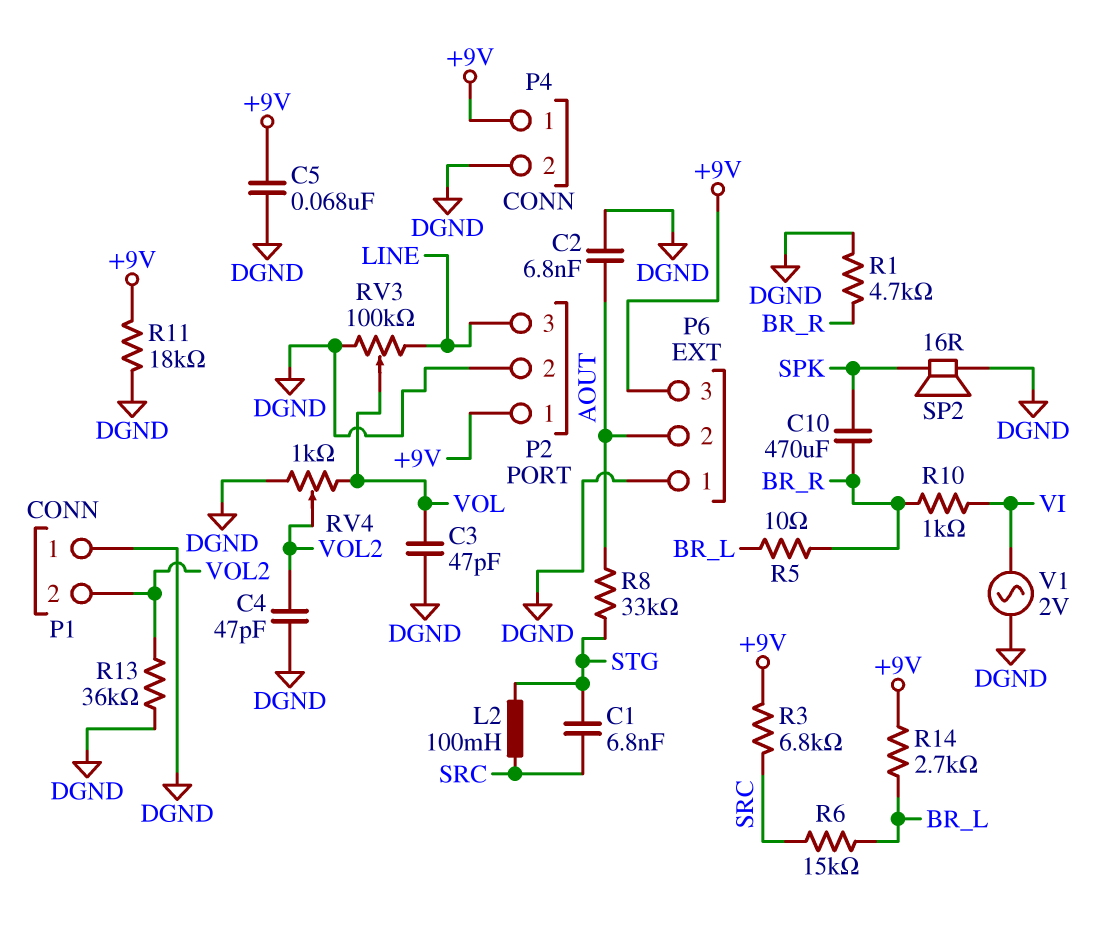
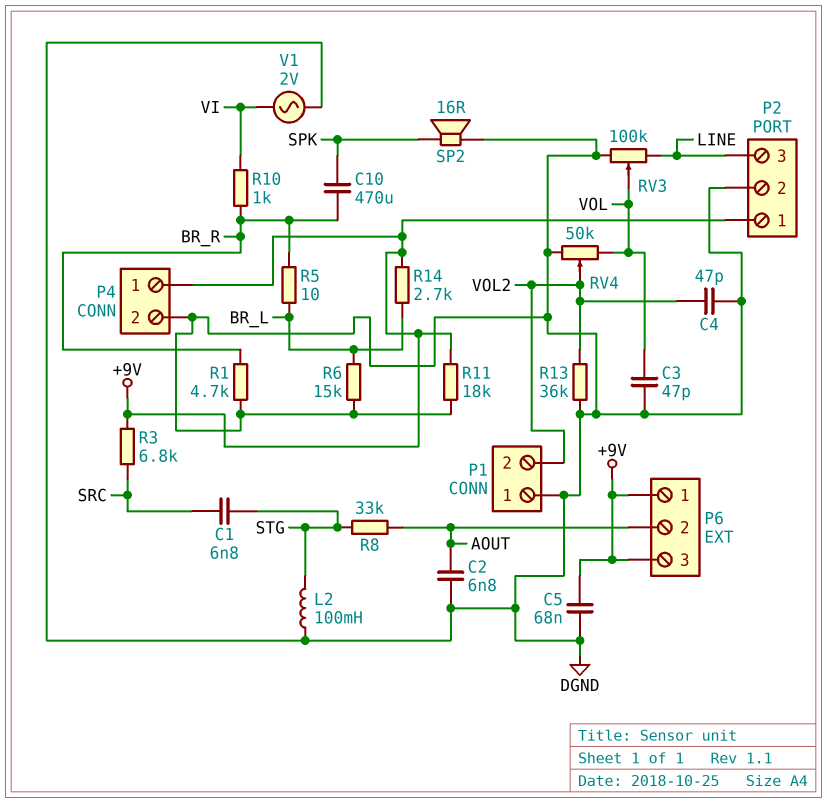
L2: 100mH (SRC, STG) -> 100mH (DGND, STG)
P6 pin 1: DGND -> +9V
R6: 15k (BR_L, SRC) -> 15k (BR_L, DGND)
RV4: 1k (DGND, VOL, wiper VOL2) -> 50k (DGND, VOL, wiper VOL2)

